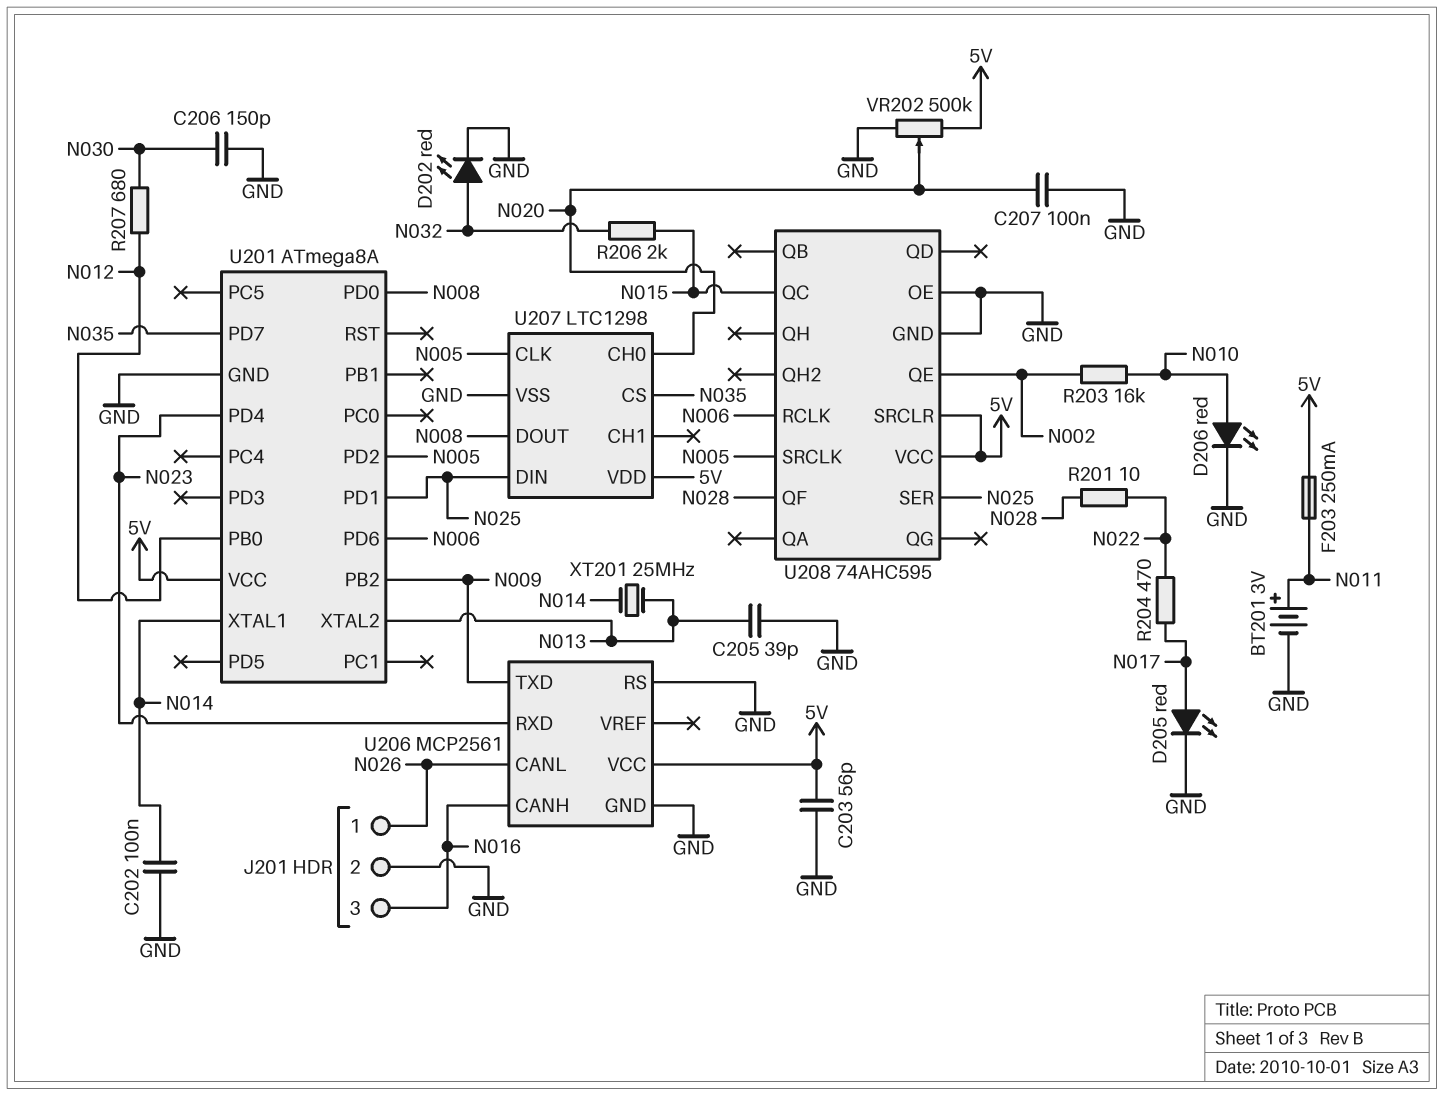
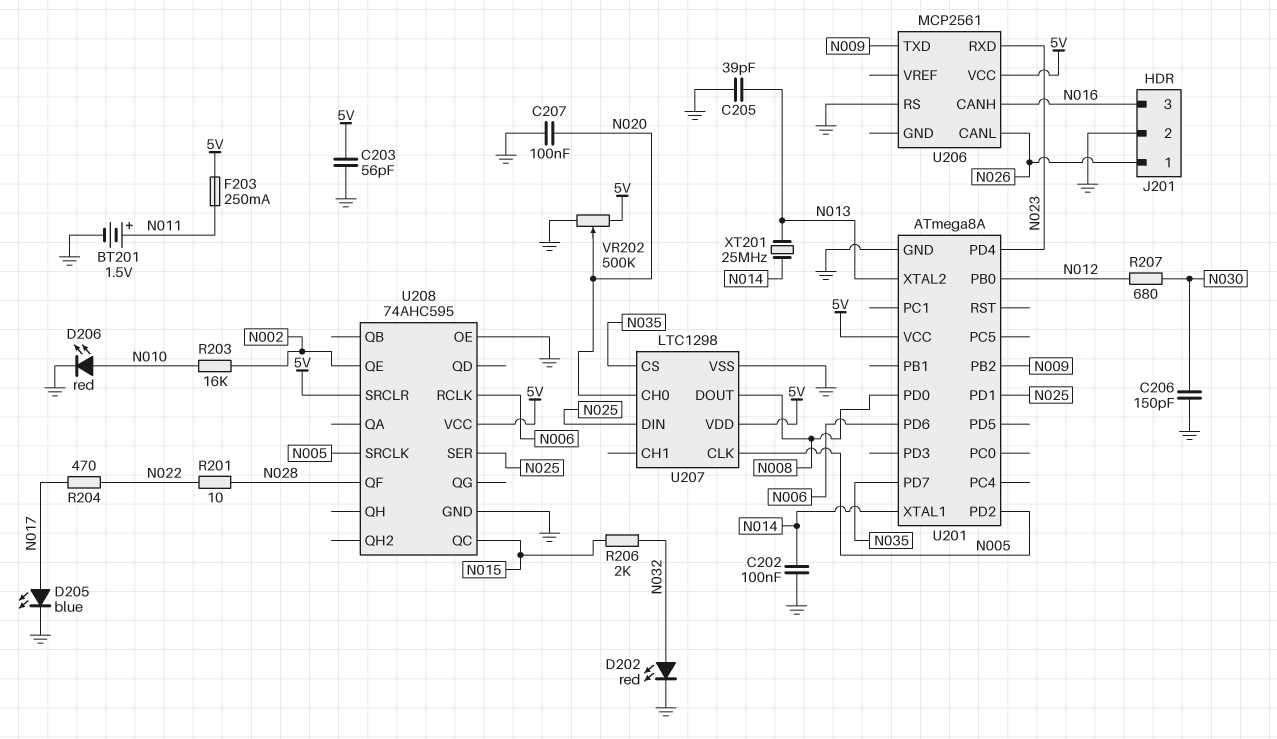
BT201: 3V (plus N011, minus GND) -> 1.5V (plus N011, minus GND)
D205: LED red (A N017, K GND) -> LED blue (A N017, K GND)
U206 pin GND: GND -> none

